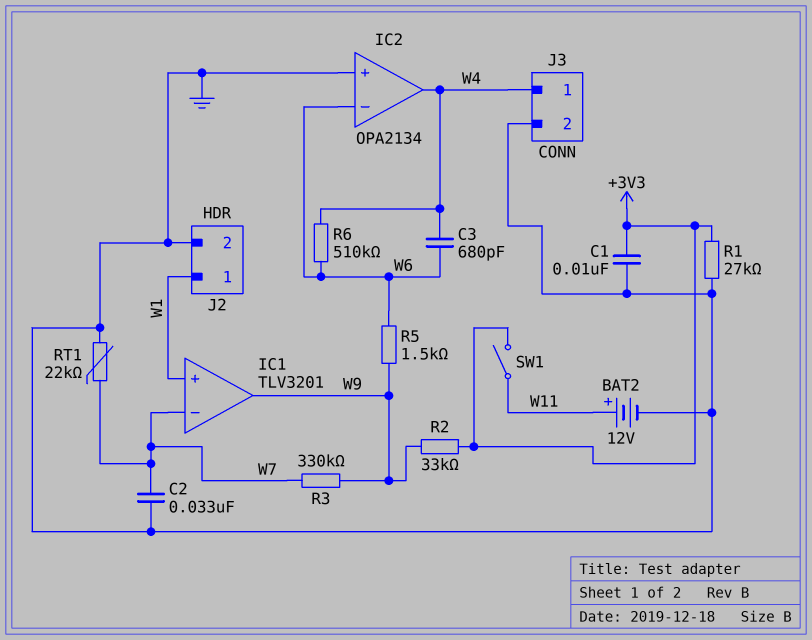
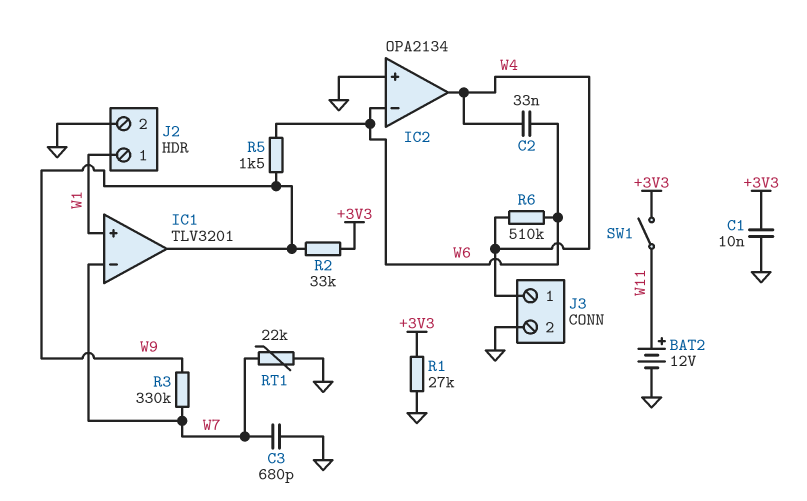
C2: 33nF (GND, W7) -> 33nF (W4, W6)
C3: 680pF (W4, W6) -> 680pF (GND, W7)

